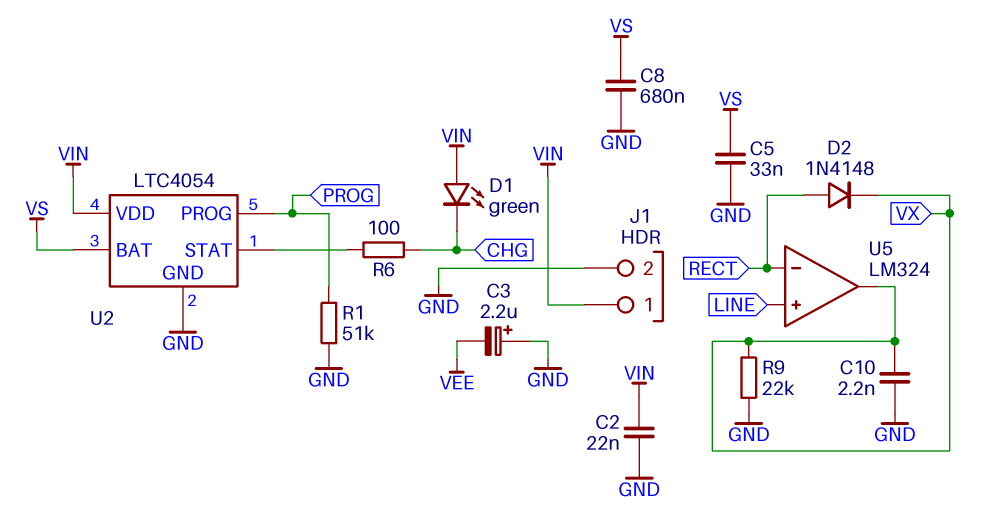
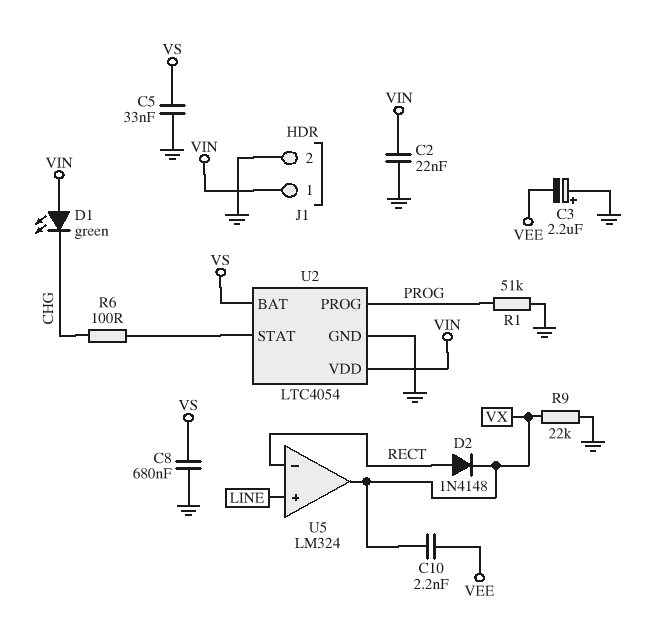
C10: 2.2nF (GND, VX) -> 2.2nF (VEE, VX)

